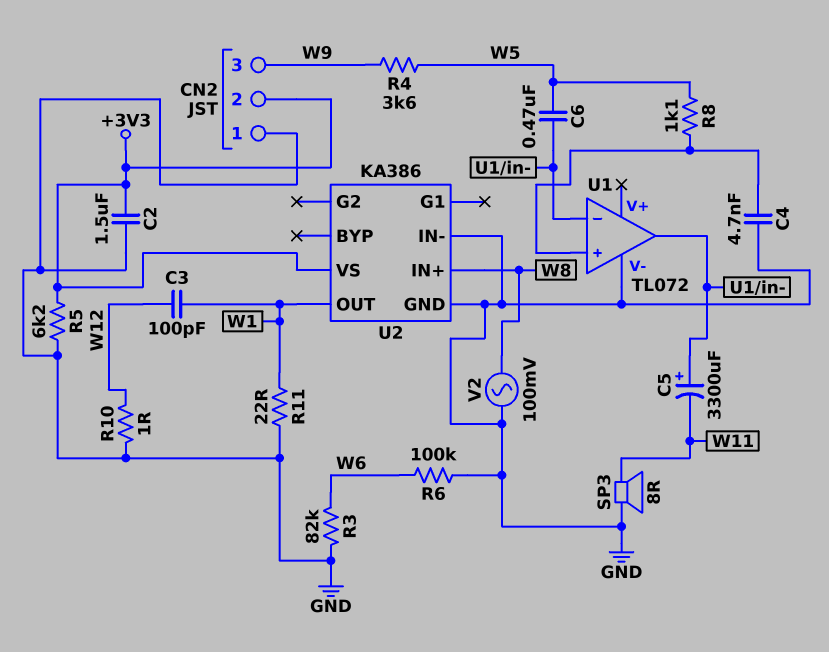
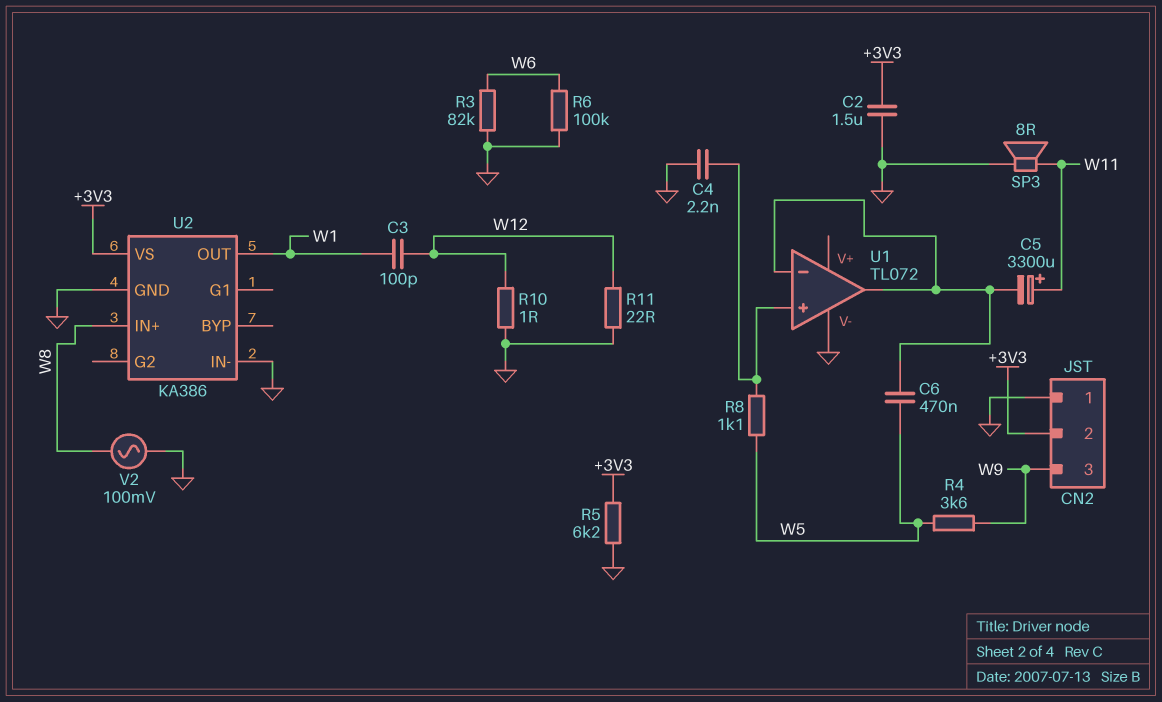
C4: 4.7nF (GND, U1/in+) -> 2.2nF (GND, U1/in+)
C5: 3300uF (plus U1/in-, minus W11) -> 3300uF (plus W11, minus U1/in-)
R11: 22 (GND, W1) -> 22 (GND, W12)

